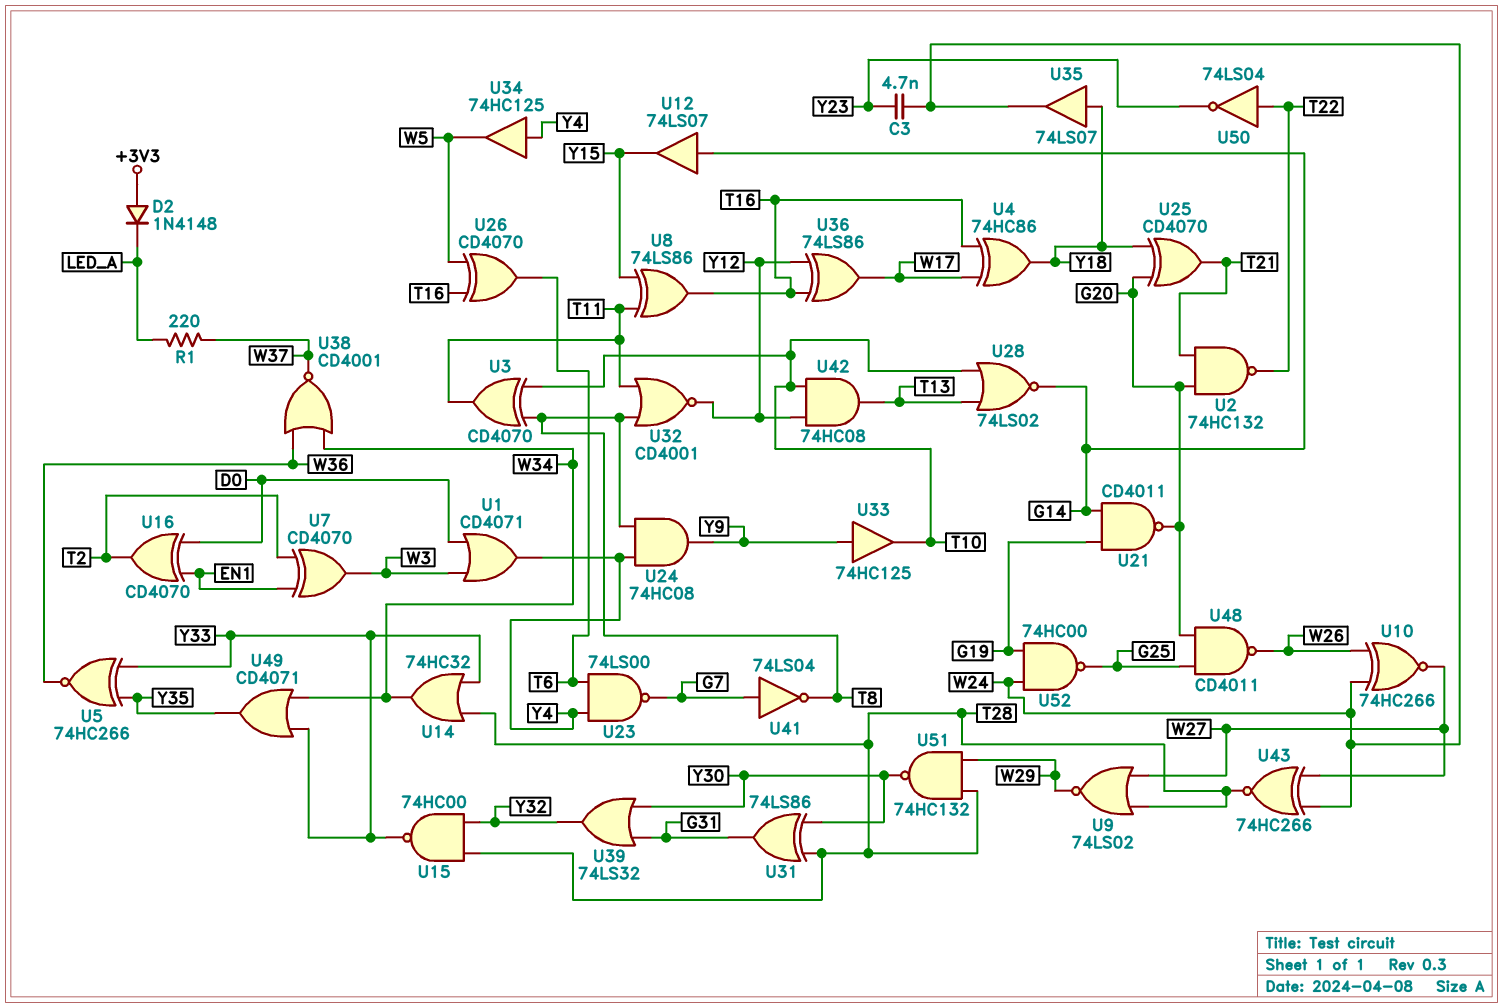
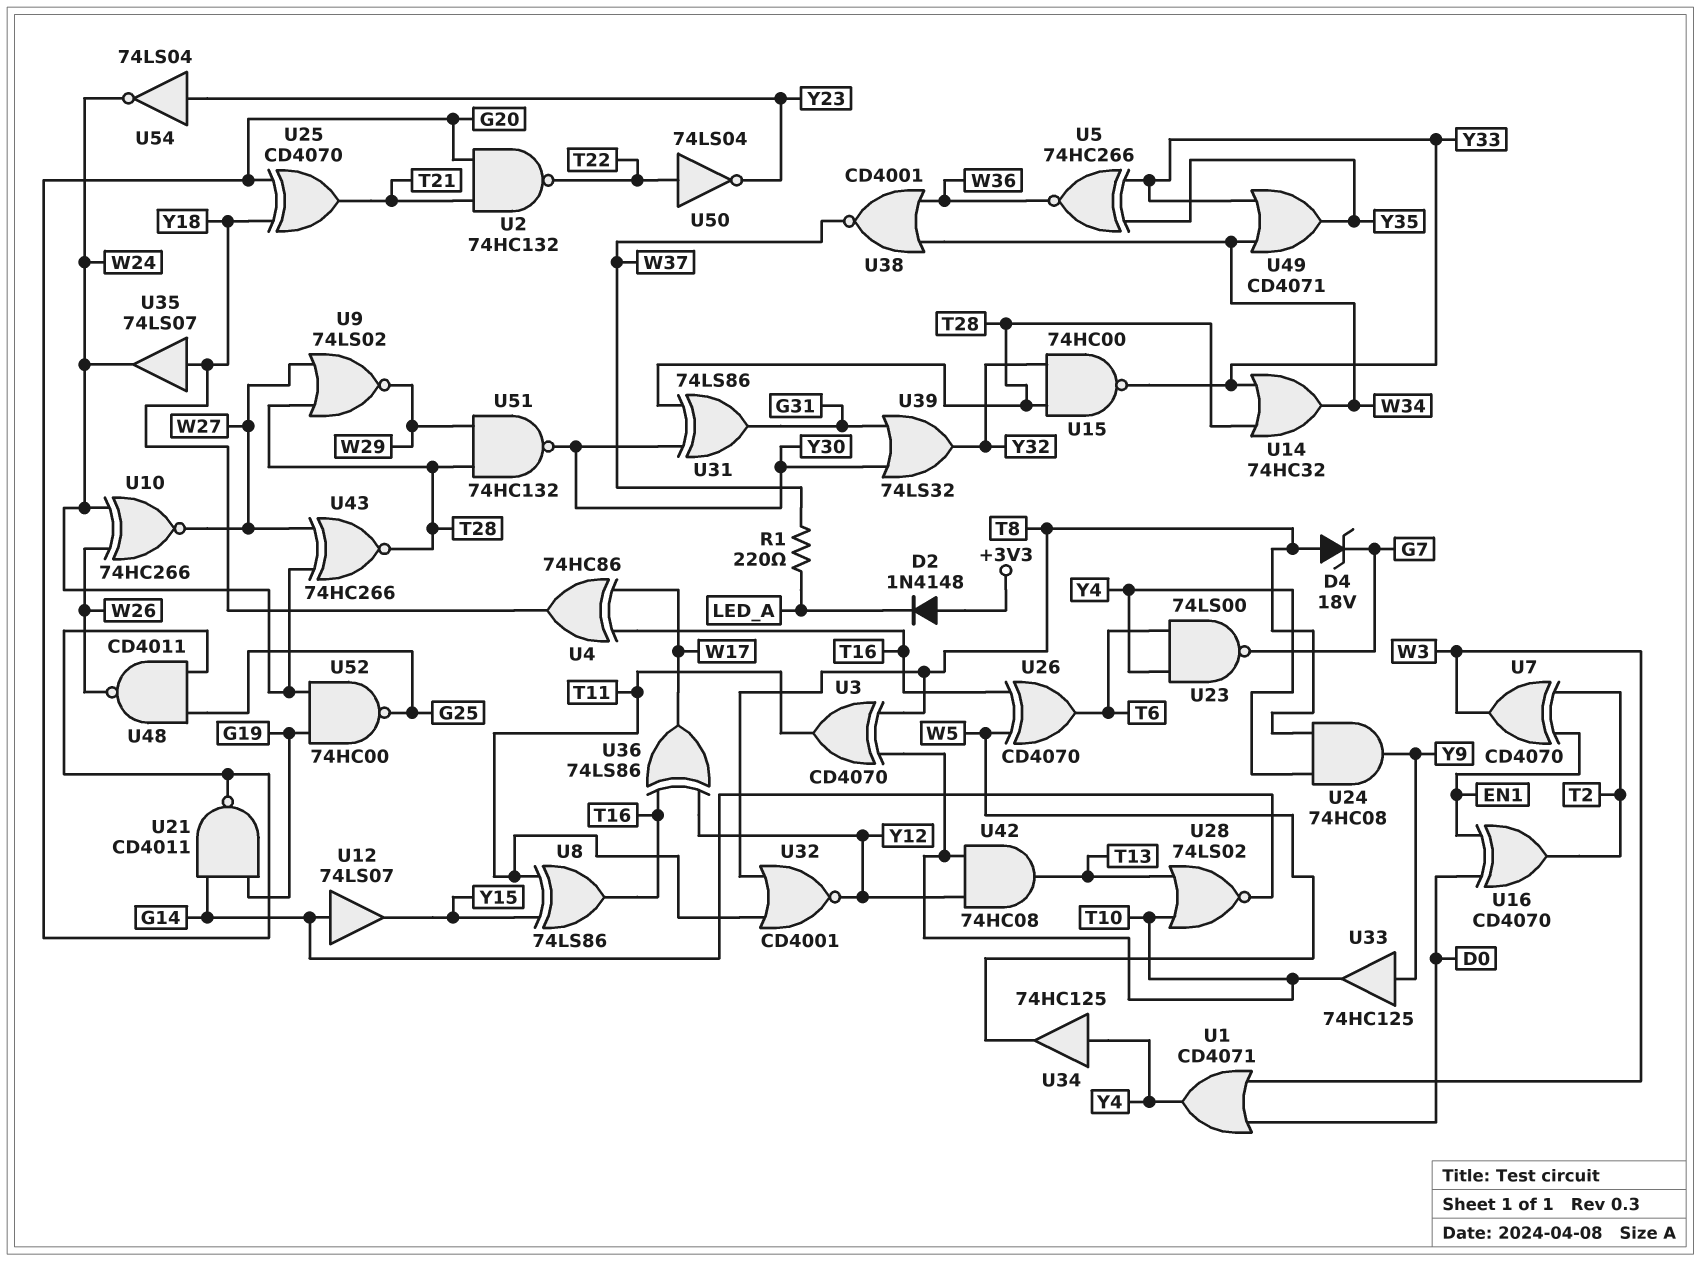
C3: 4.7nF (W24, Y23) -> none
D4: none -> zener 18V (A T8, K G7)
U41: NOT 74LS04 (in G7, out T8) -> none
U54: none -> NOT 74LS04 (in Y23, out W24)

